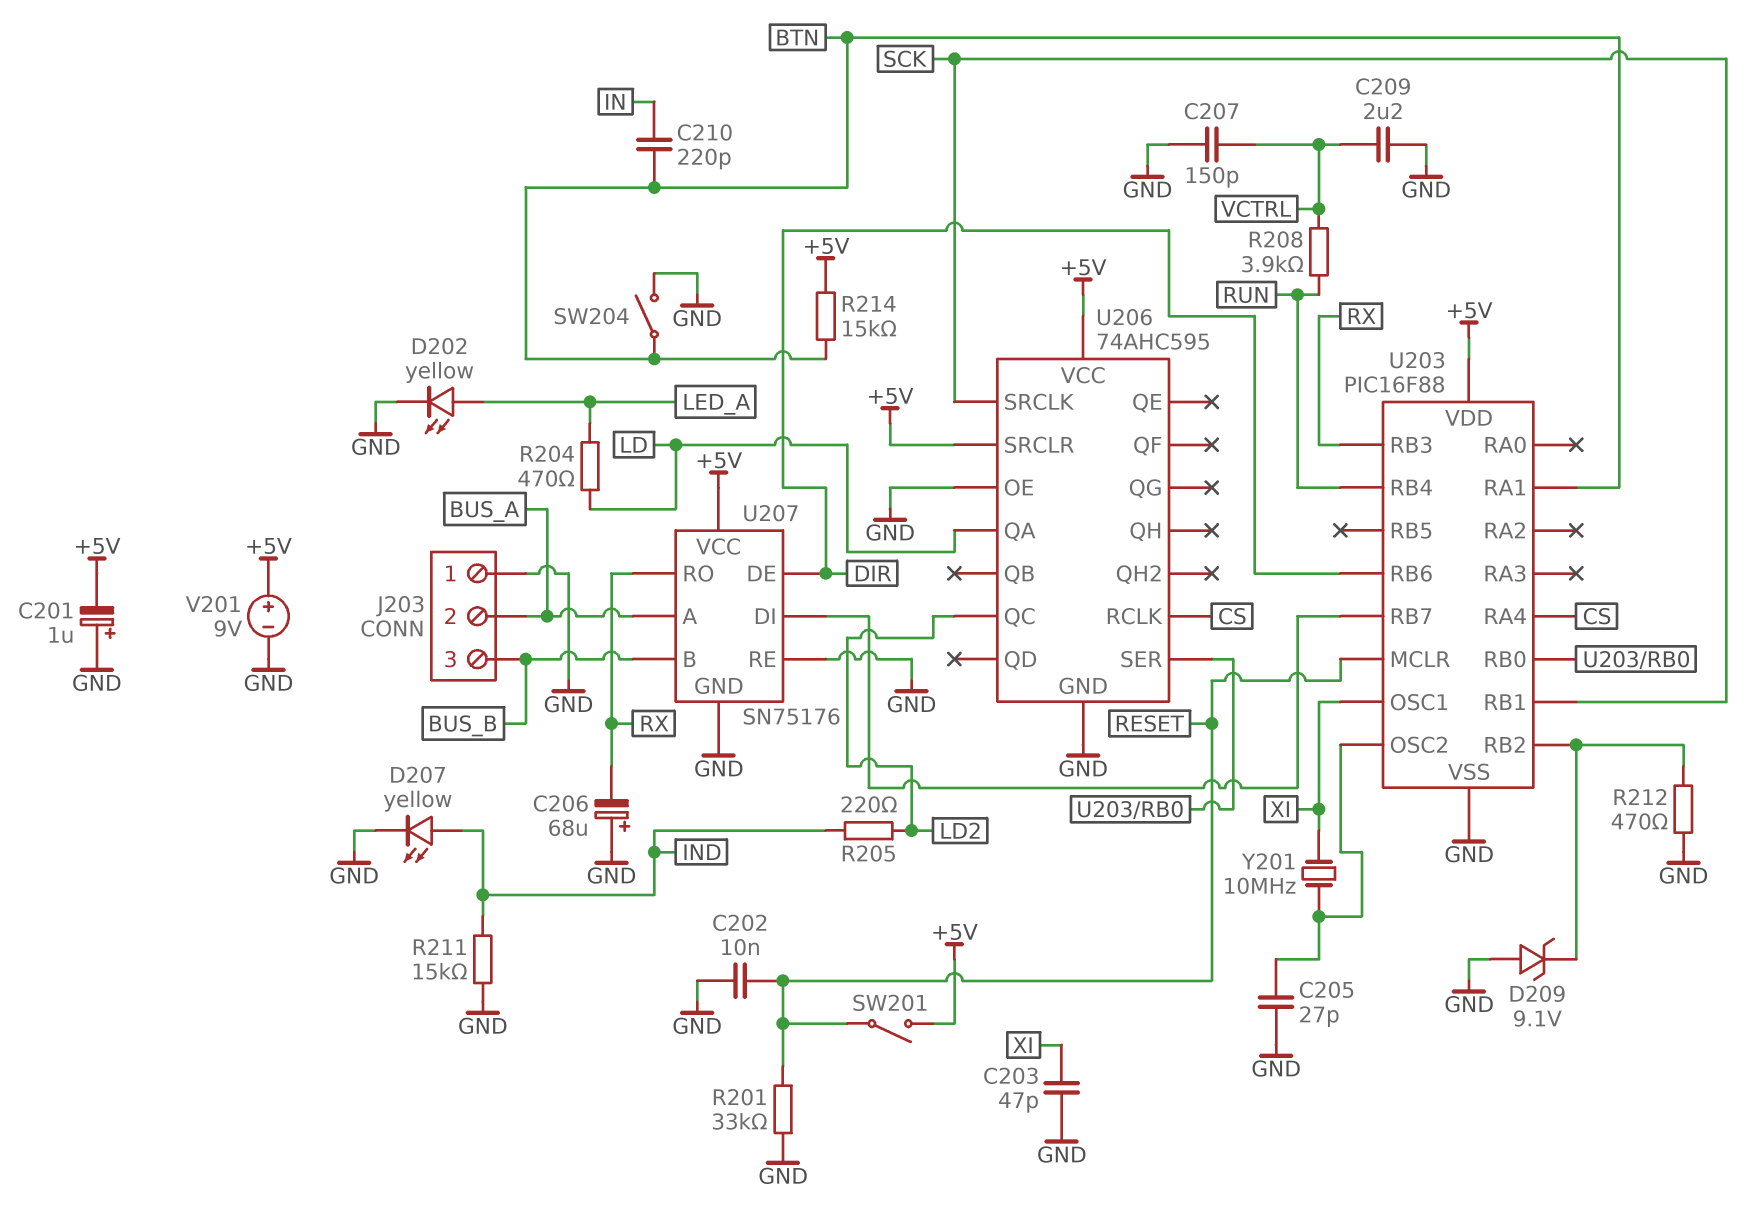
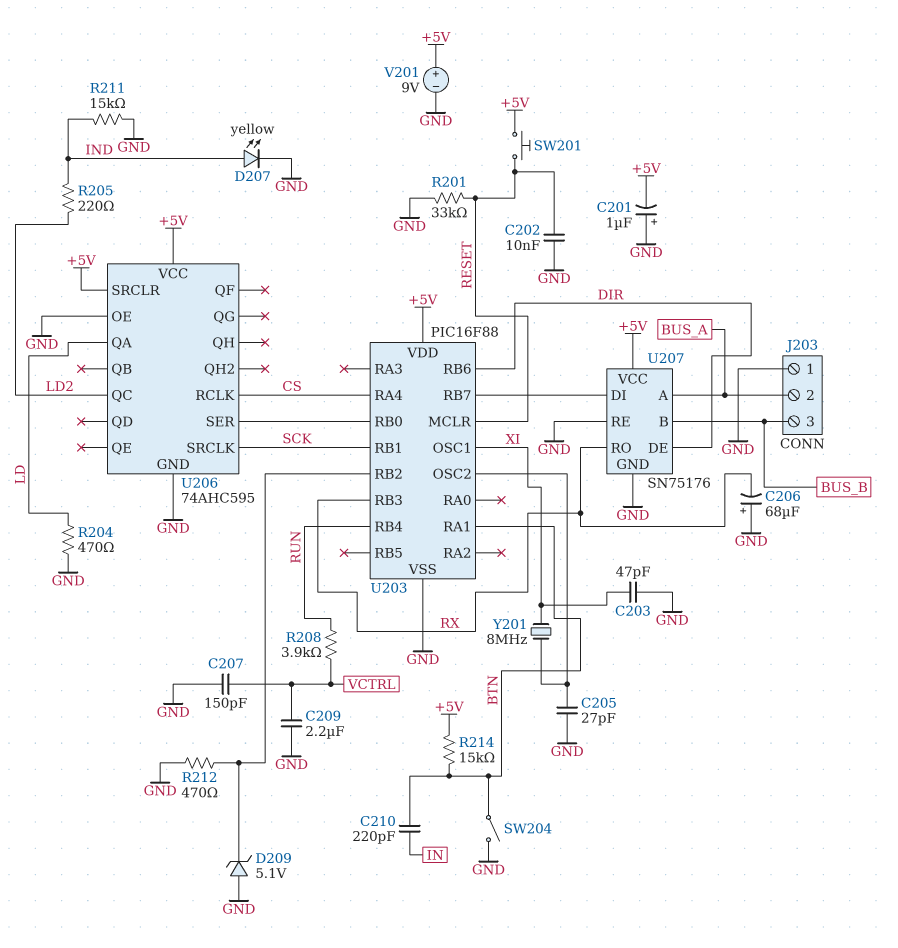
D202: LED yellow (A LED_A, K GND) -> none
D209: zener 9.1V (A GND, K U203/RB2) -> zener 5.1V (A GND, K U203/RB2)
R204: 470 (LD, LED_A) -> 470 (GND, LD)
SW201: switch (+5V, RESET) -> button (+5V, RESET)
Y201: 10MHz (U203/OSC2, XI) -> 8MHz (U203/OSC2, XI)

